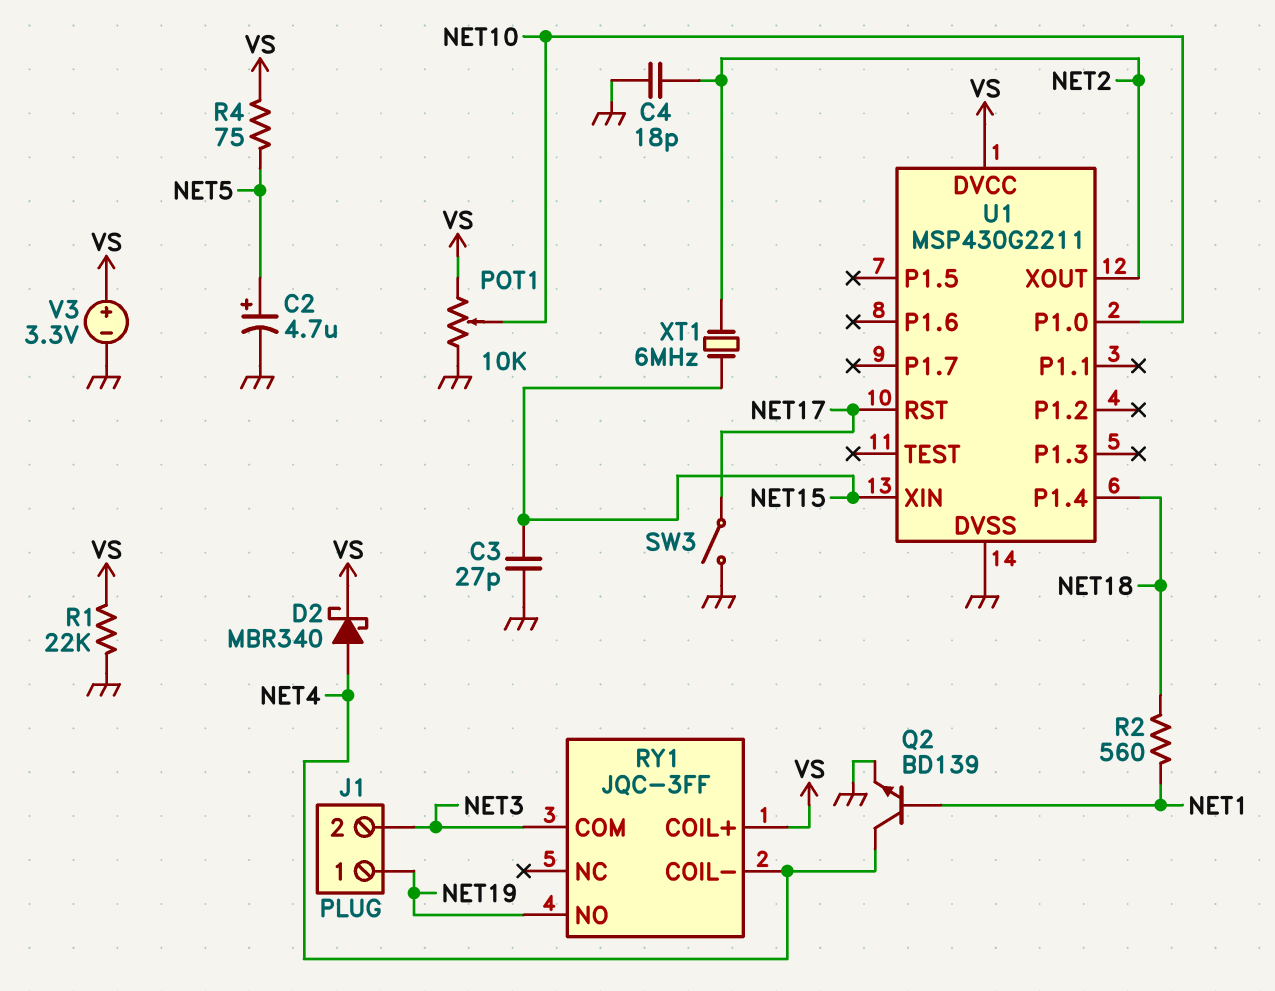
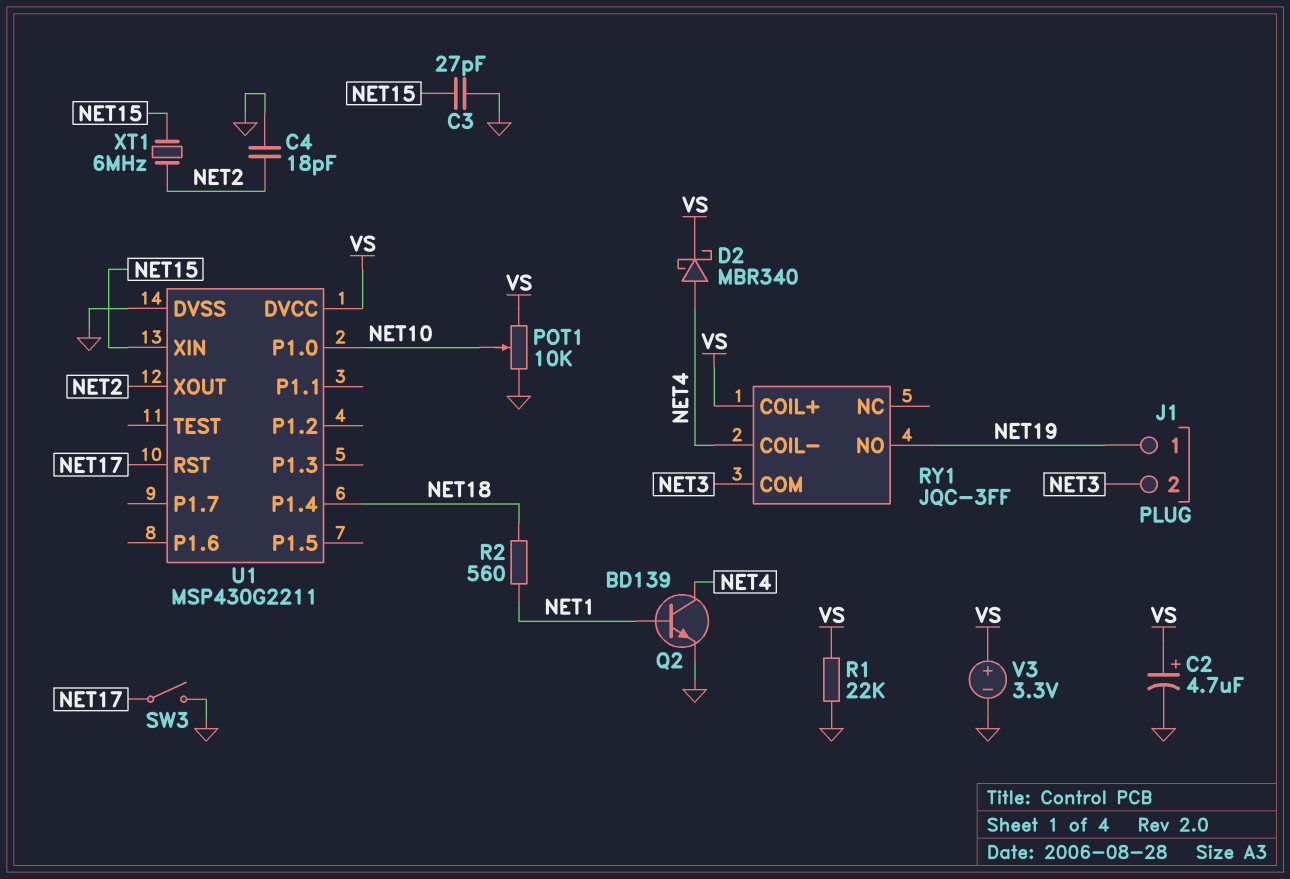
C2: 4.7uF (plus NET5, minus GND) -> 4.7uF (plus VS, minus GND)
R4: 75 (NET5, VS) -> none

